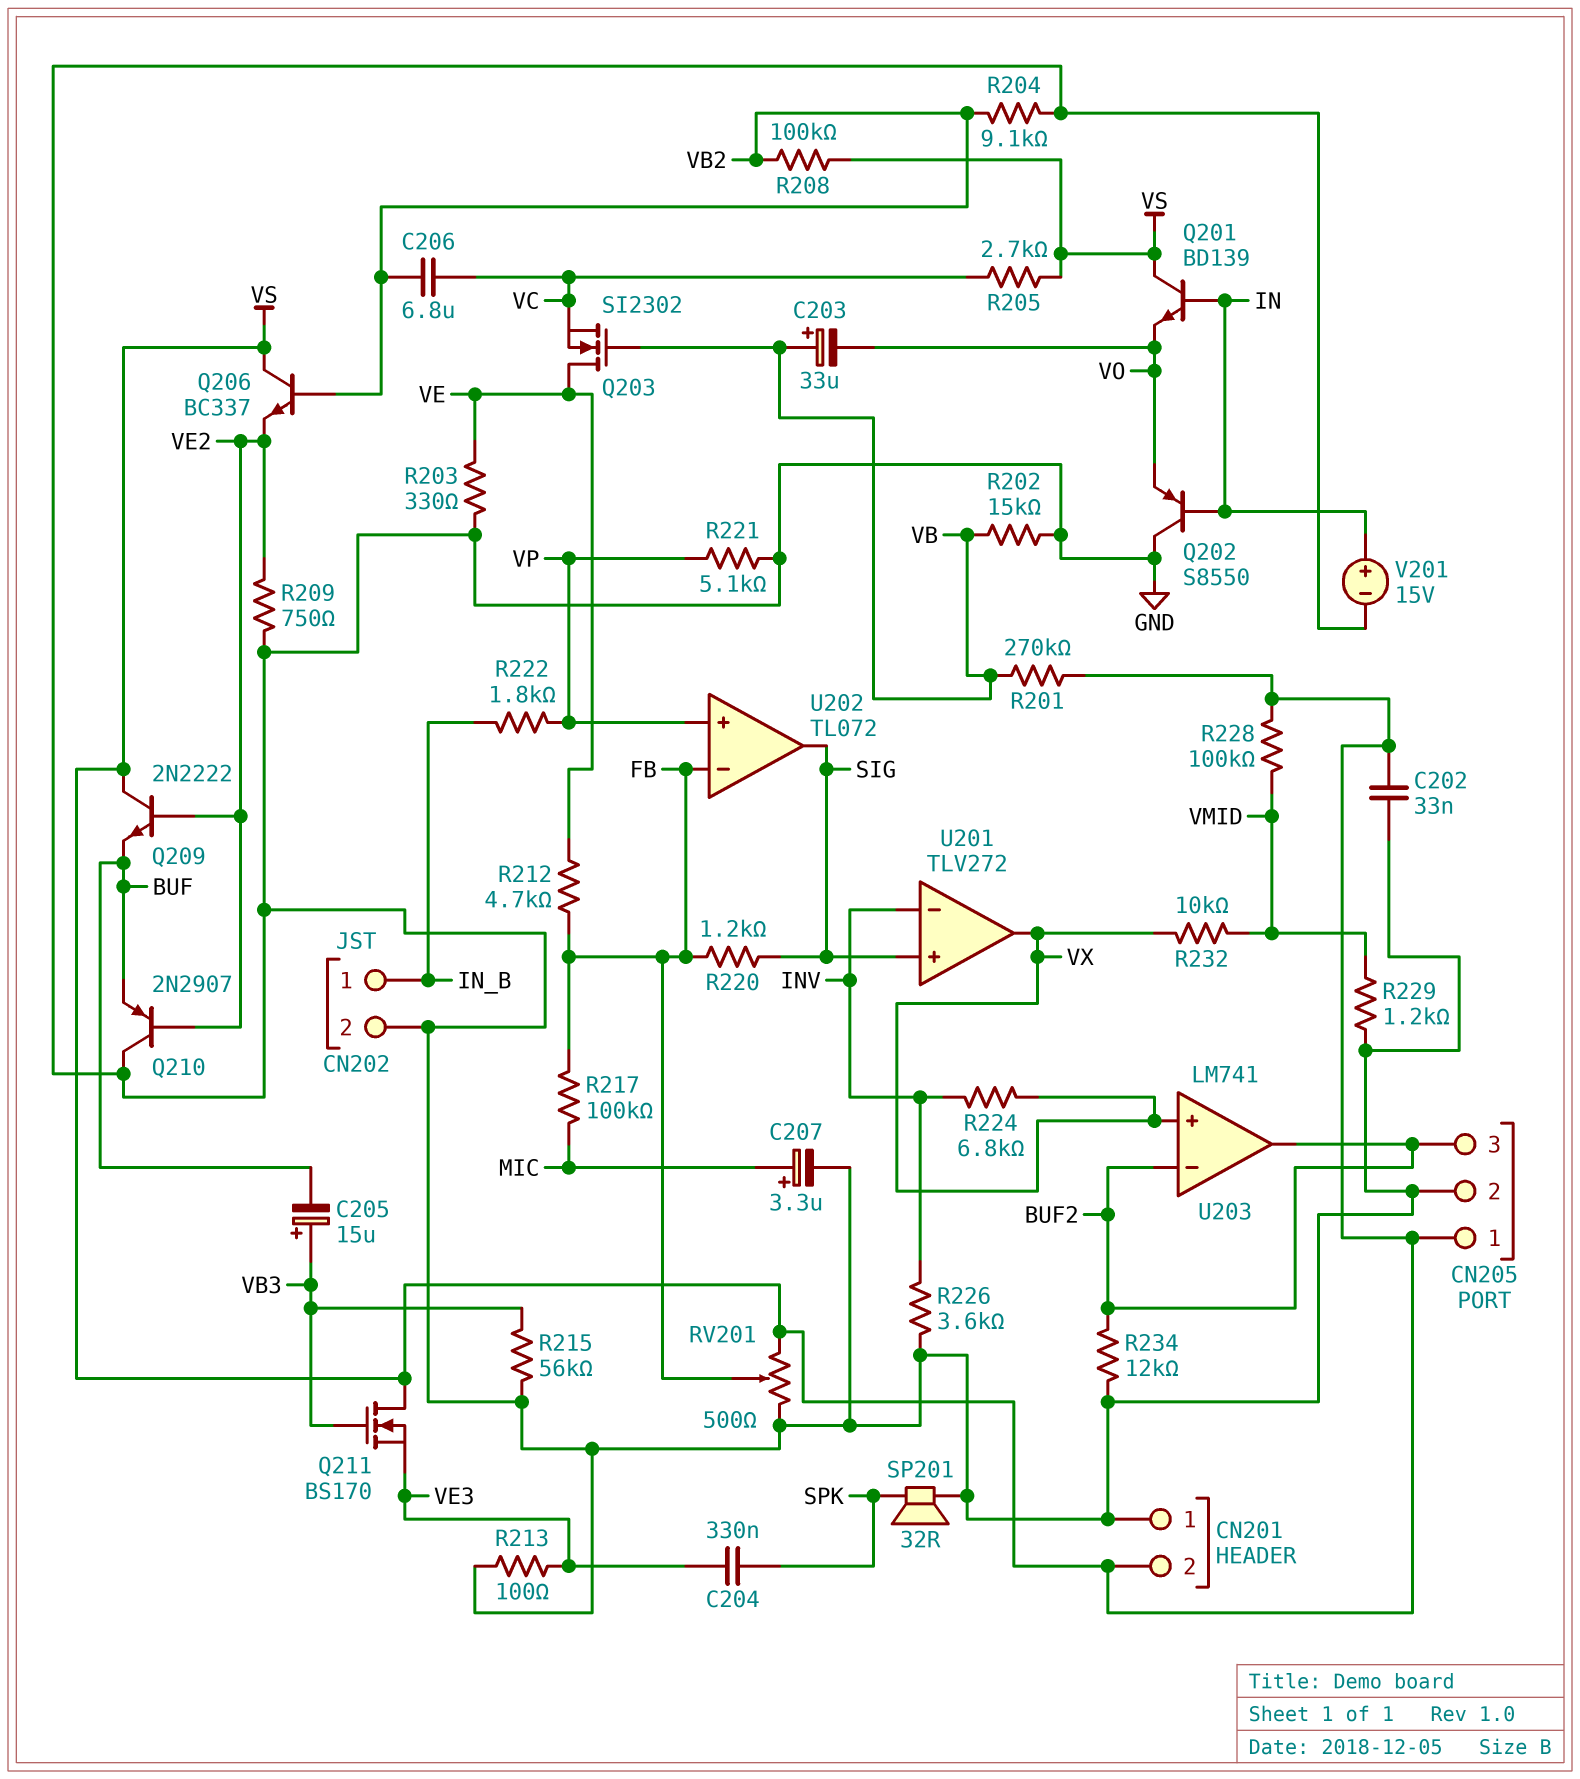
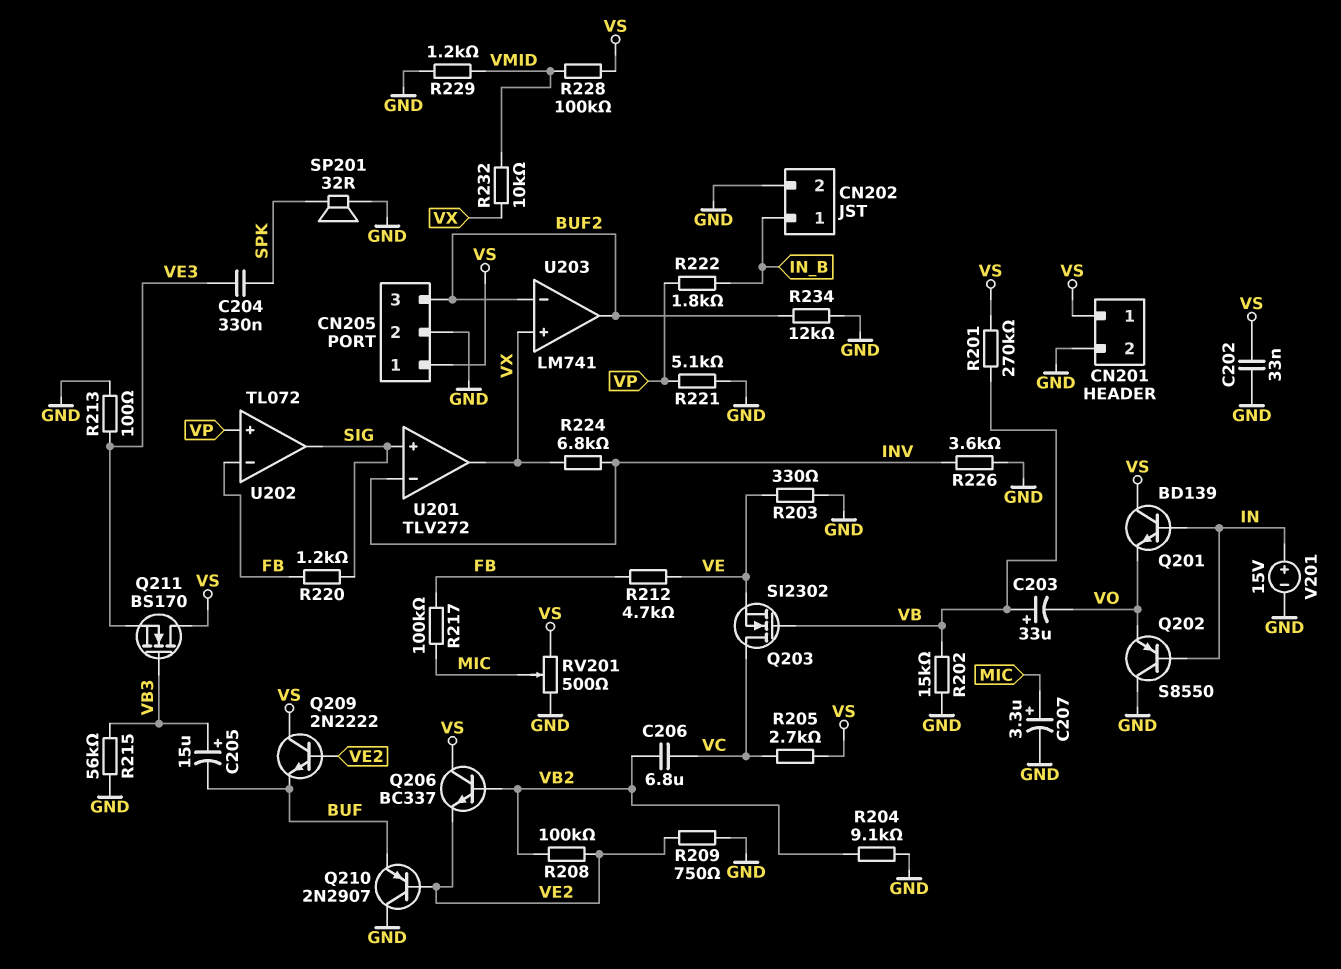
CN201 pin 1: GND -> VS
CN201 pin 2: VS -> GND
Q203: NMOS SI2302 (G VB, D VE, S VC) -> NMOS SI2302 (G VB, D VC, S VE)
R208: 100k (VB2, VS) -> 100k (VB2, VE2)
RV201: 500 (GND, VS, wiper FB) -> 500 (GND, VS, wiper MIC)

